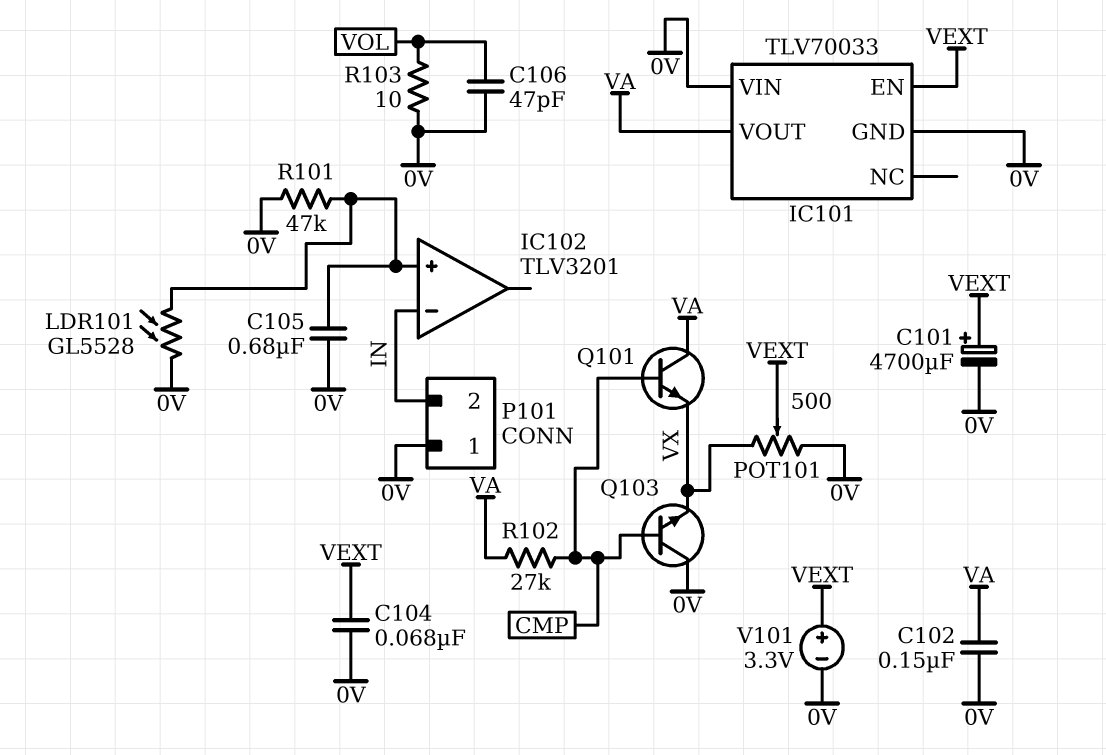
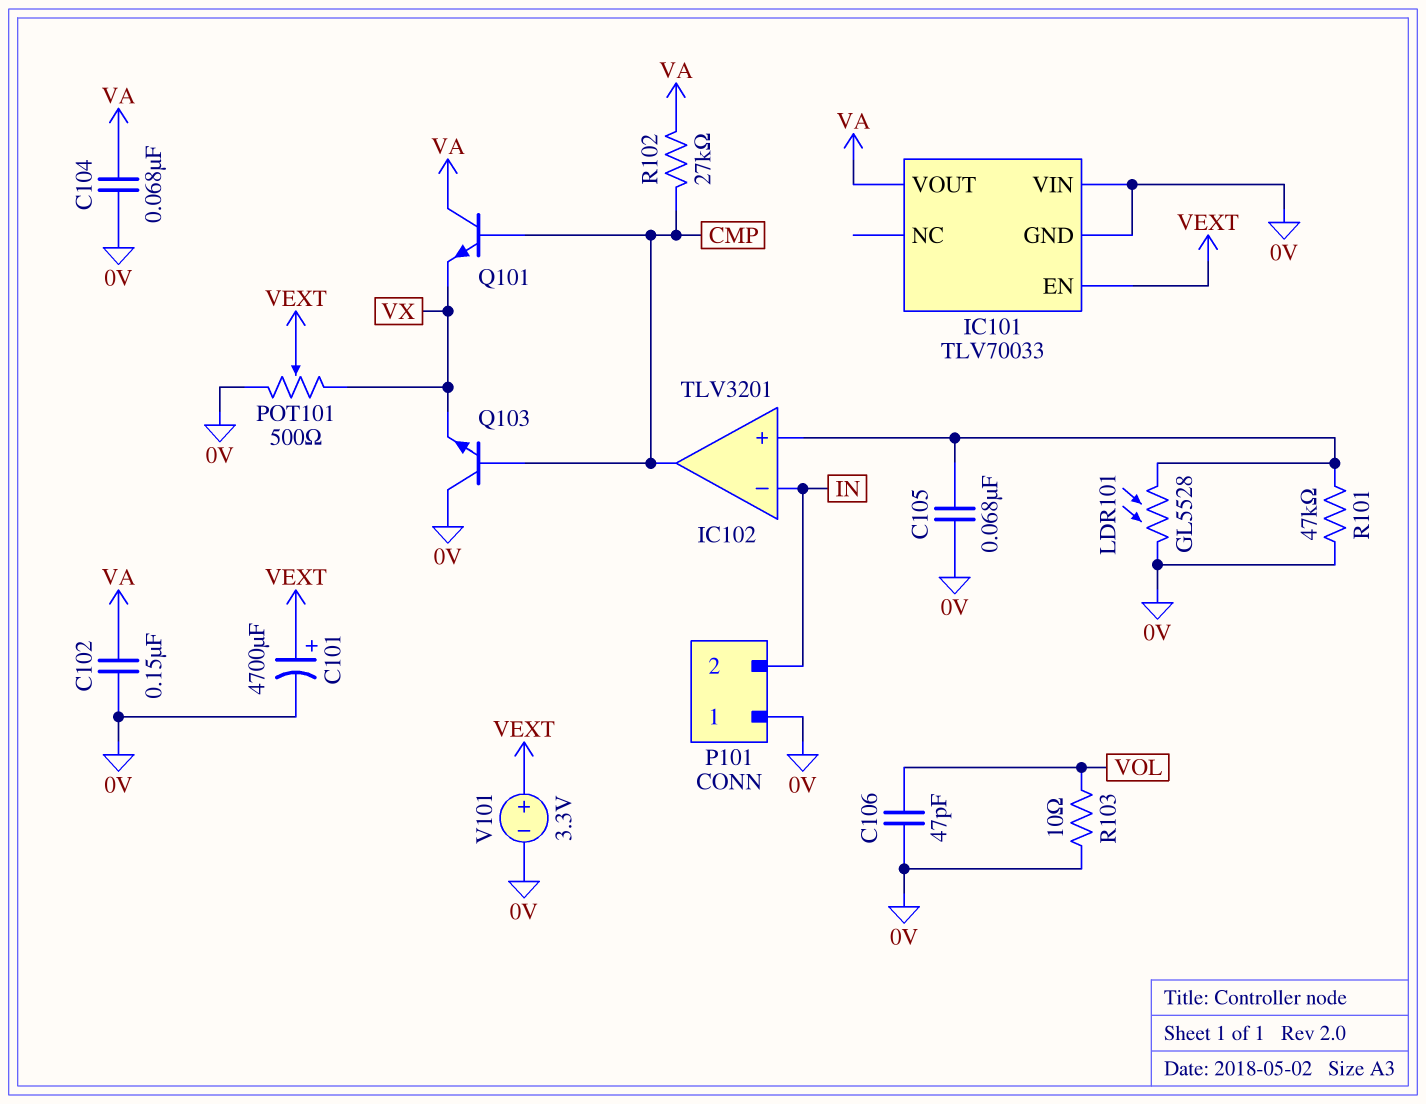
C104: 68nF (0V, VEXT) -> 68nF (0V, VA)
C105: 680nF (0V, IC102/in+) -> 68nF (0V, IC102/in+)
IC102 pin out: none -> CMP

